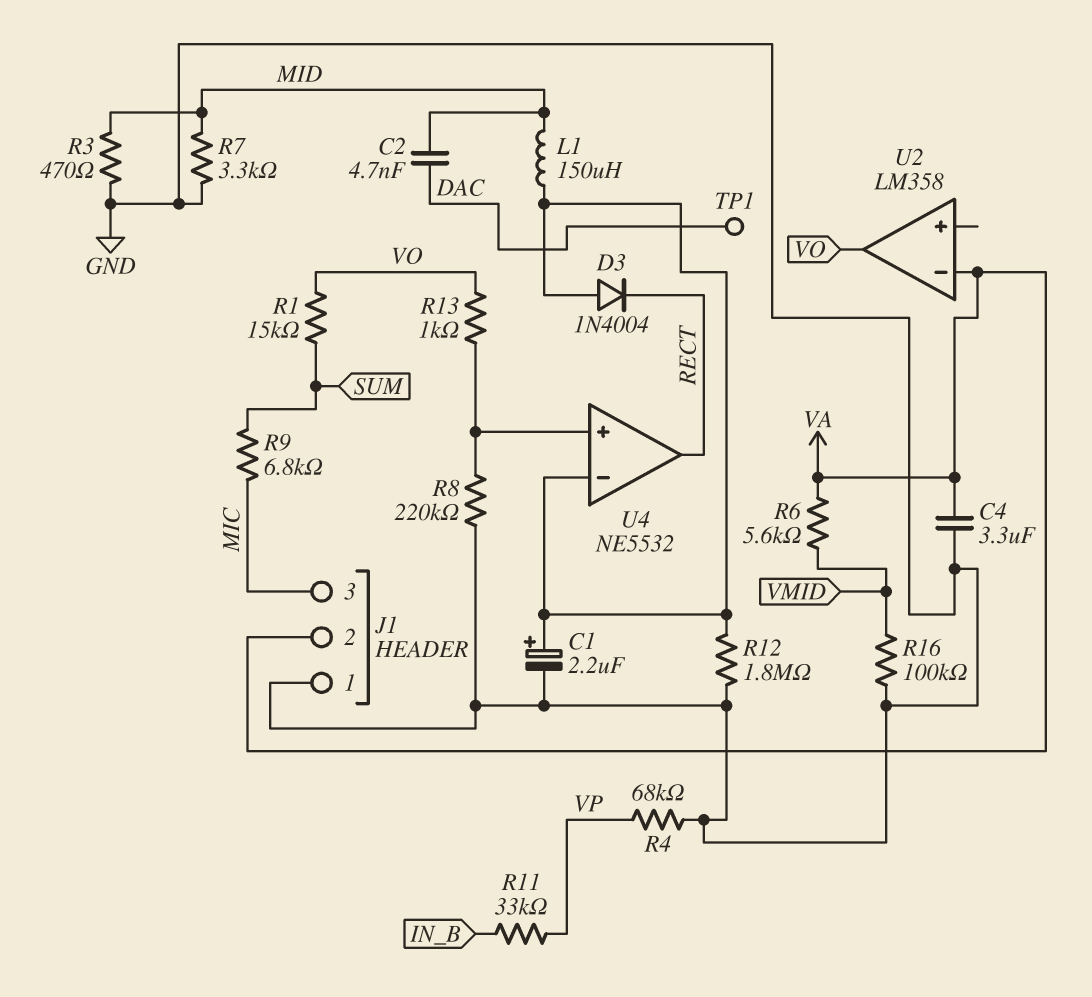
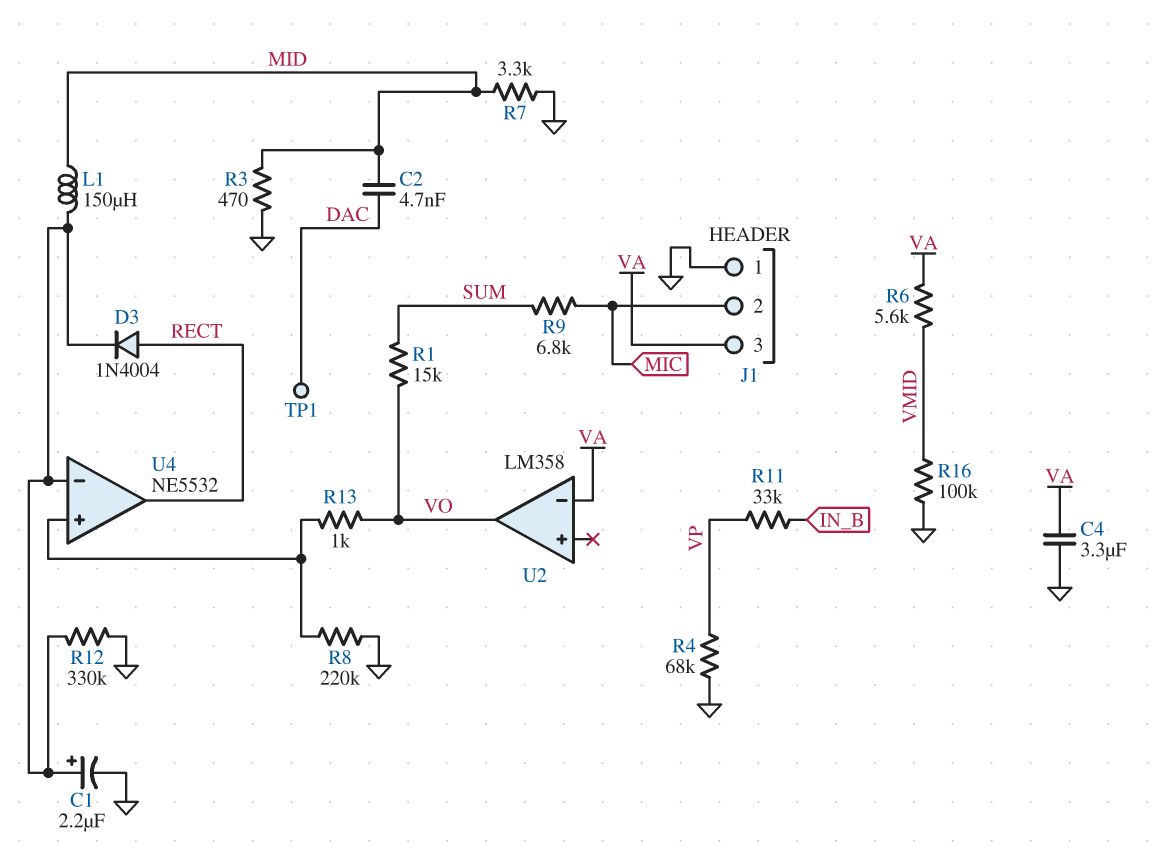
D3: diode 1N4004 (A U4/in-, K RECT) -> diode 1N4004 (A RECT, K U4/in-)
J1 pin 2: VA -> MIC
J1 pin 3: MIC -> VA
R12: 1.8M (GND, U4/in-) -> 330k (GND, U4/in-)

